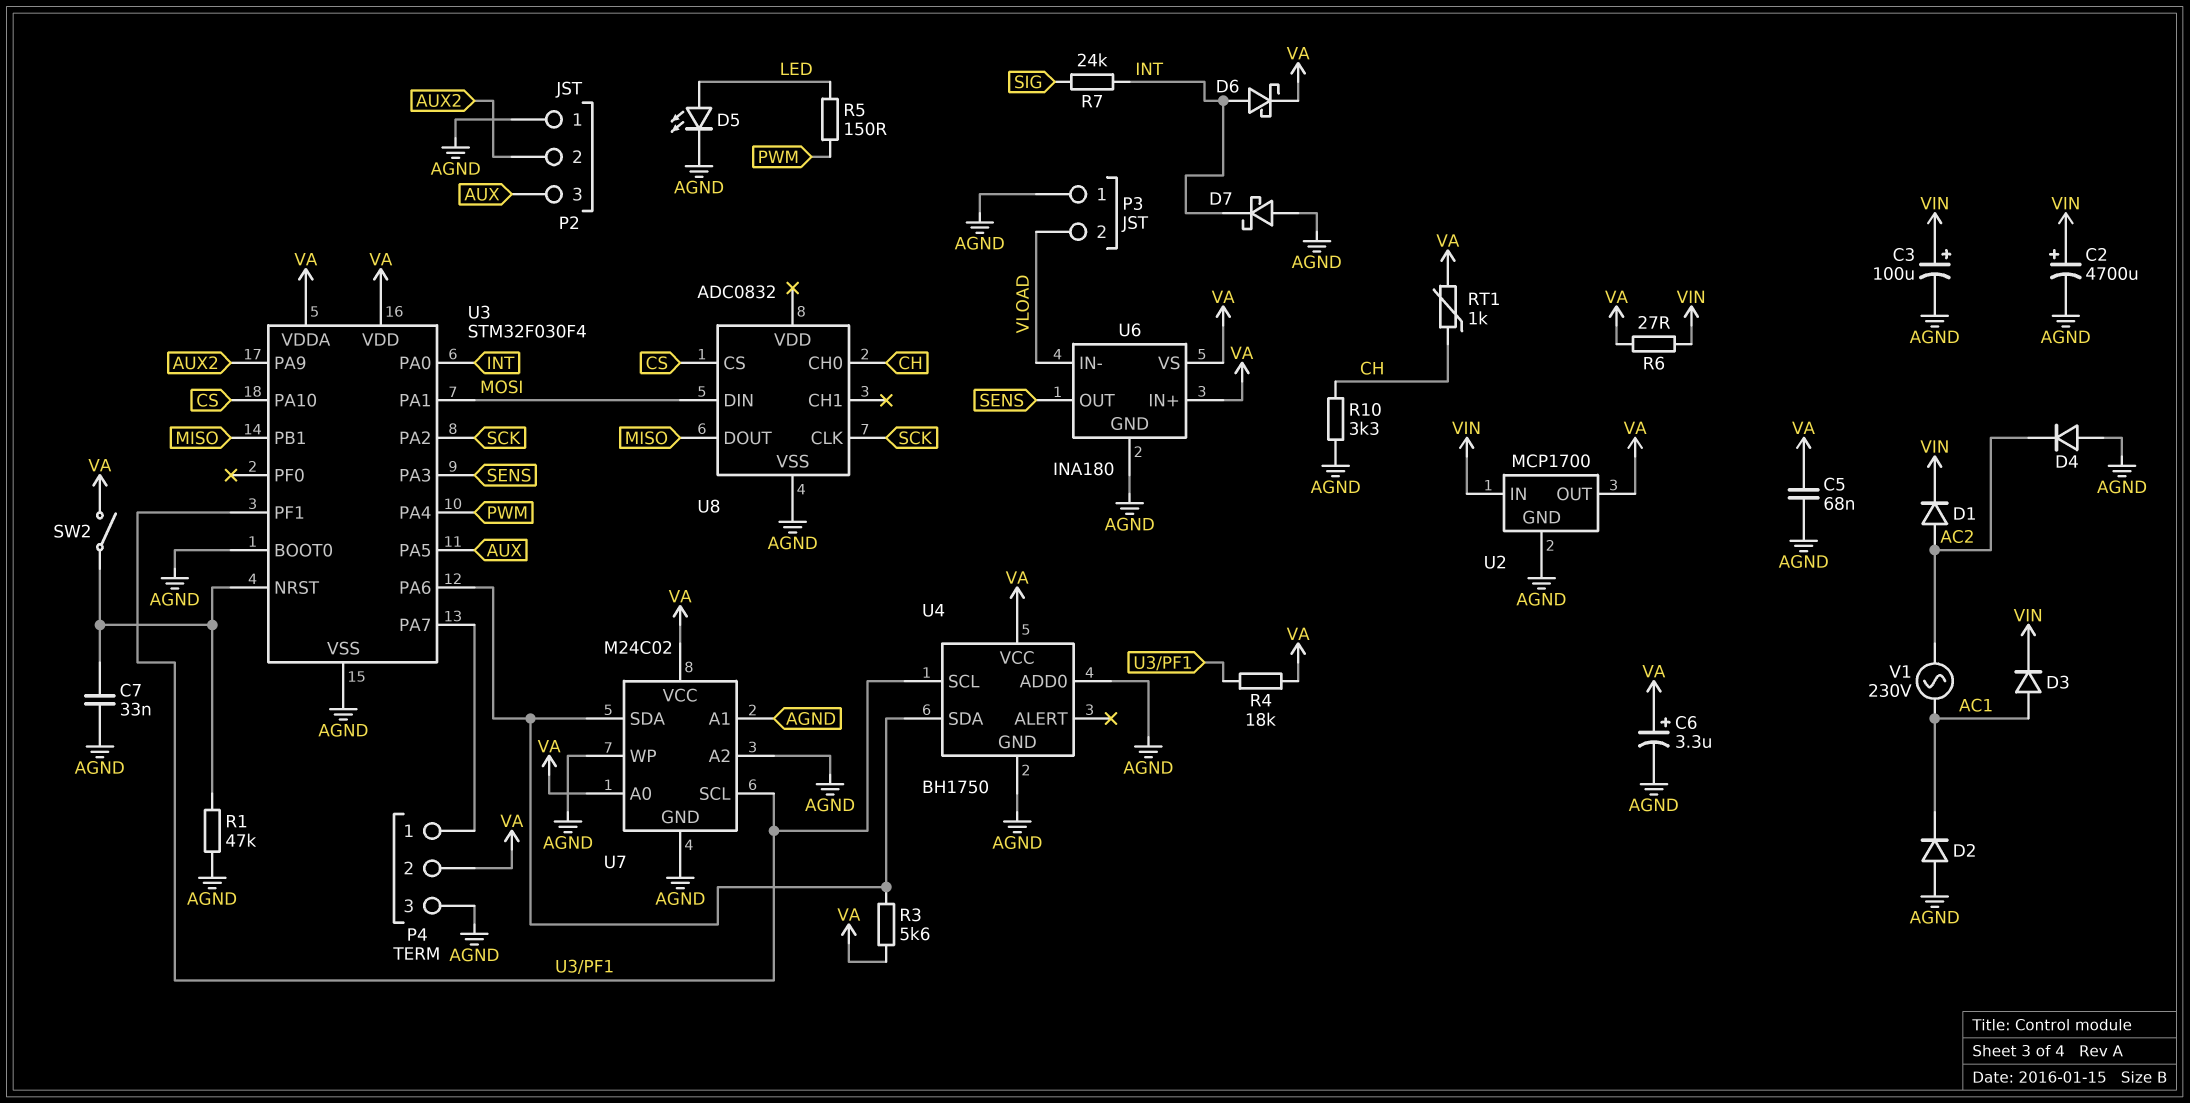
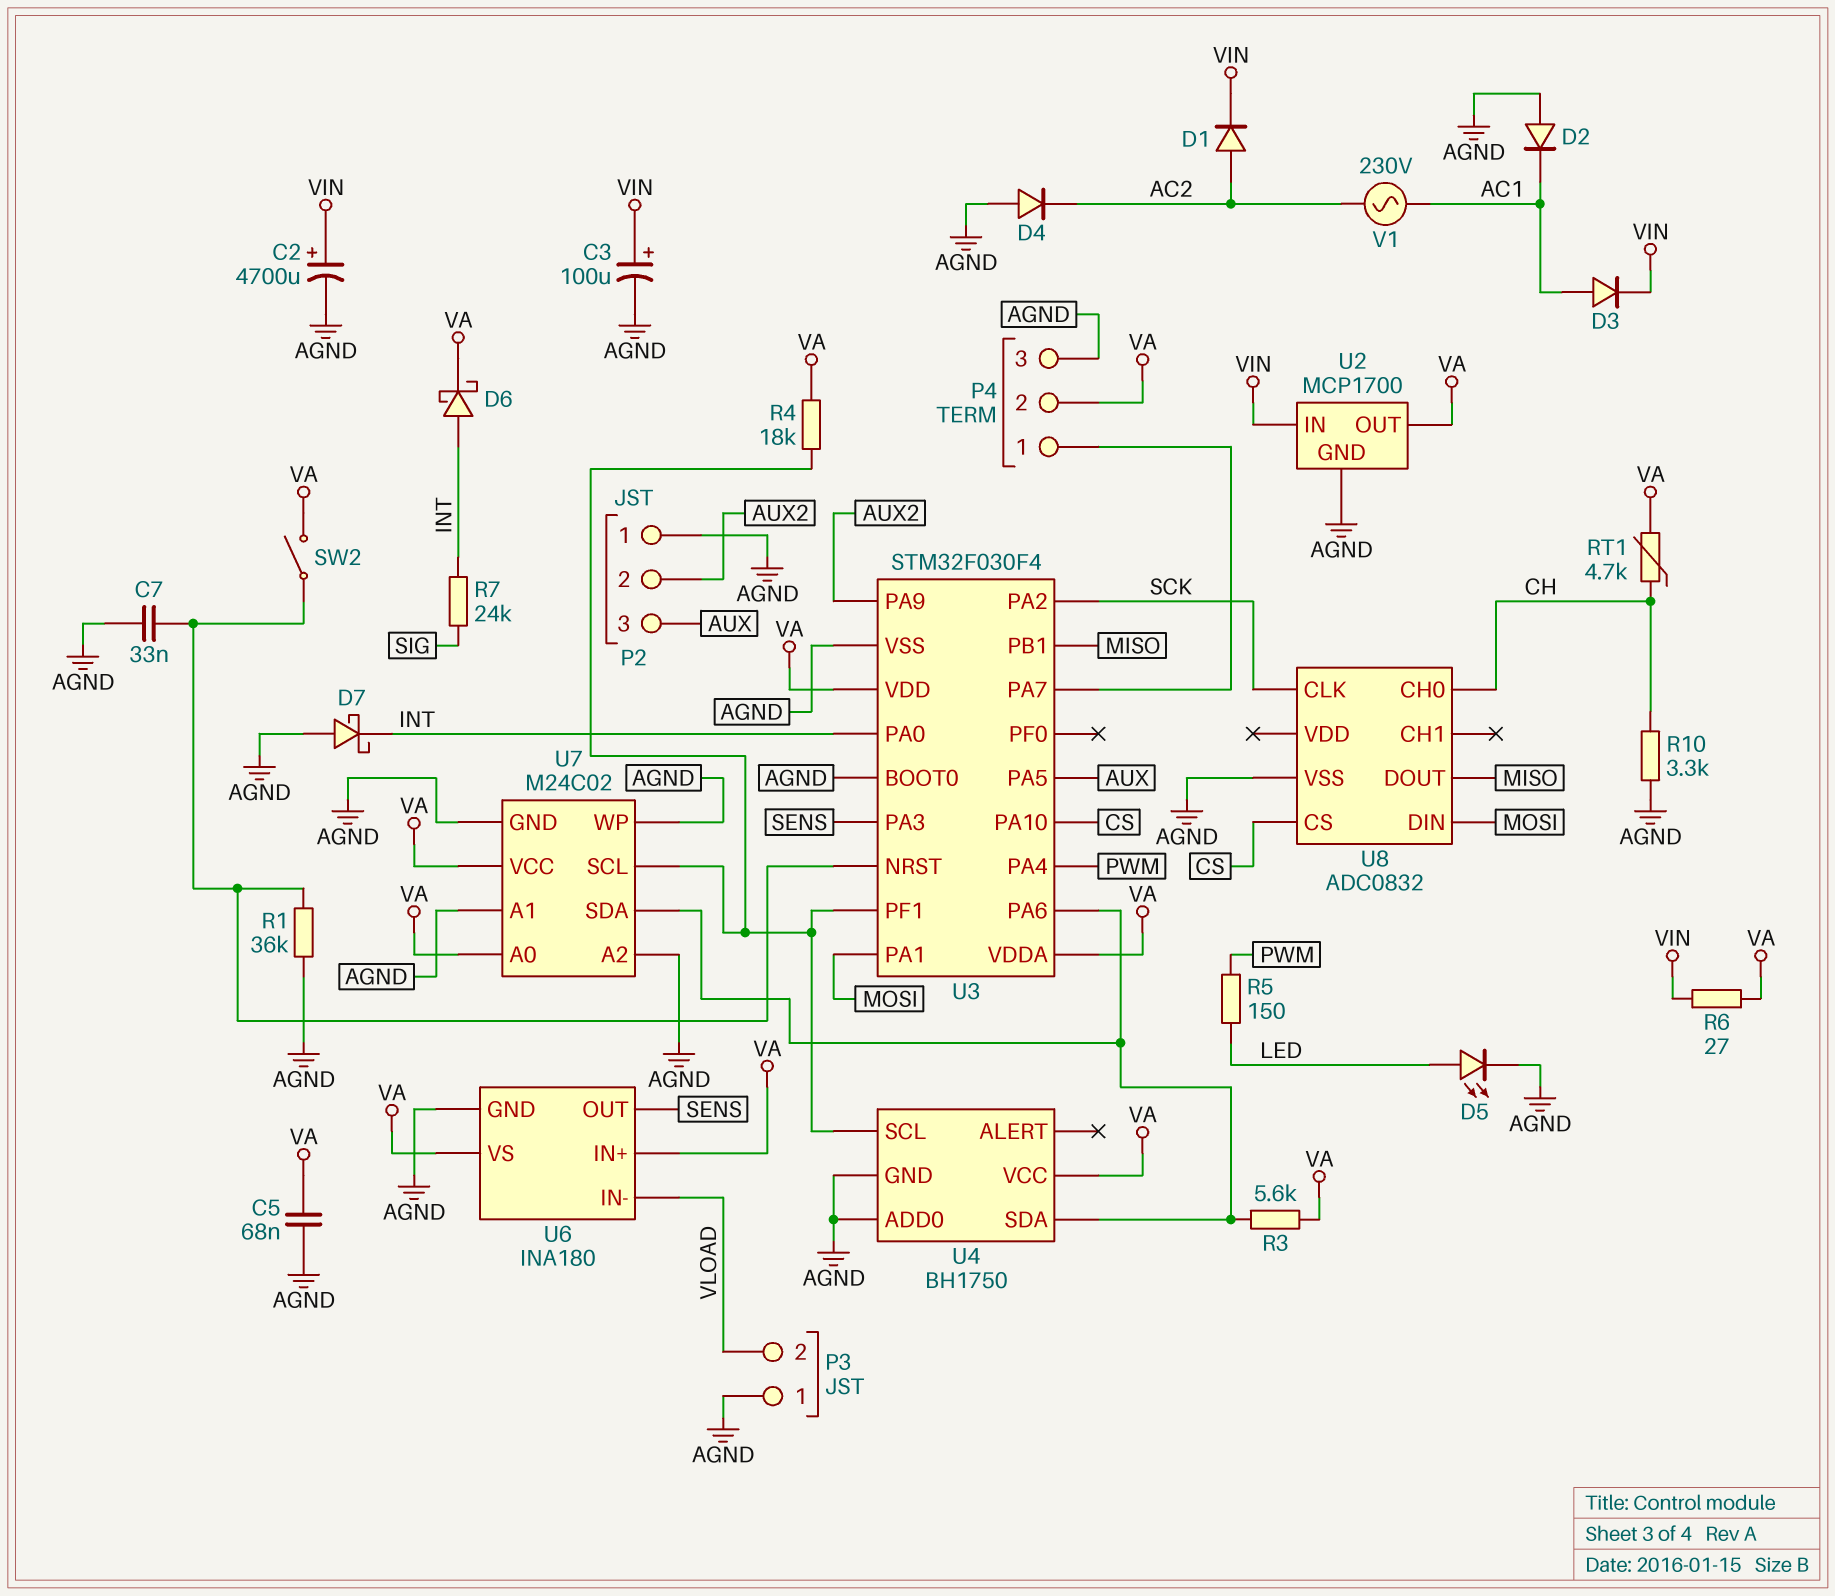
C6: 3.3uF (plus VA, minus AGND) -> none
R1: 47k (AGND, U3/NRST) -> 36k (AGND, U3/NRST)
RT1: 1k (CH, VA) -> 4.7k (CH, VA)

